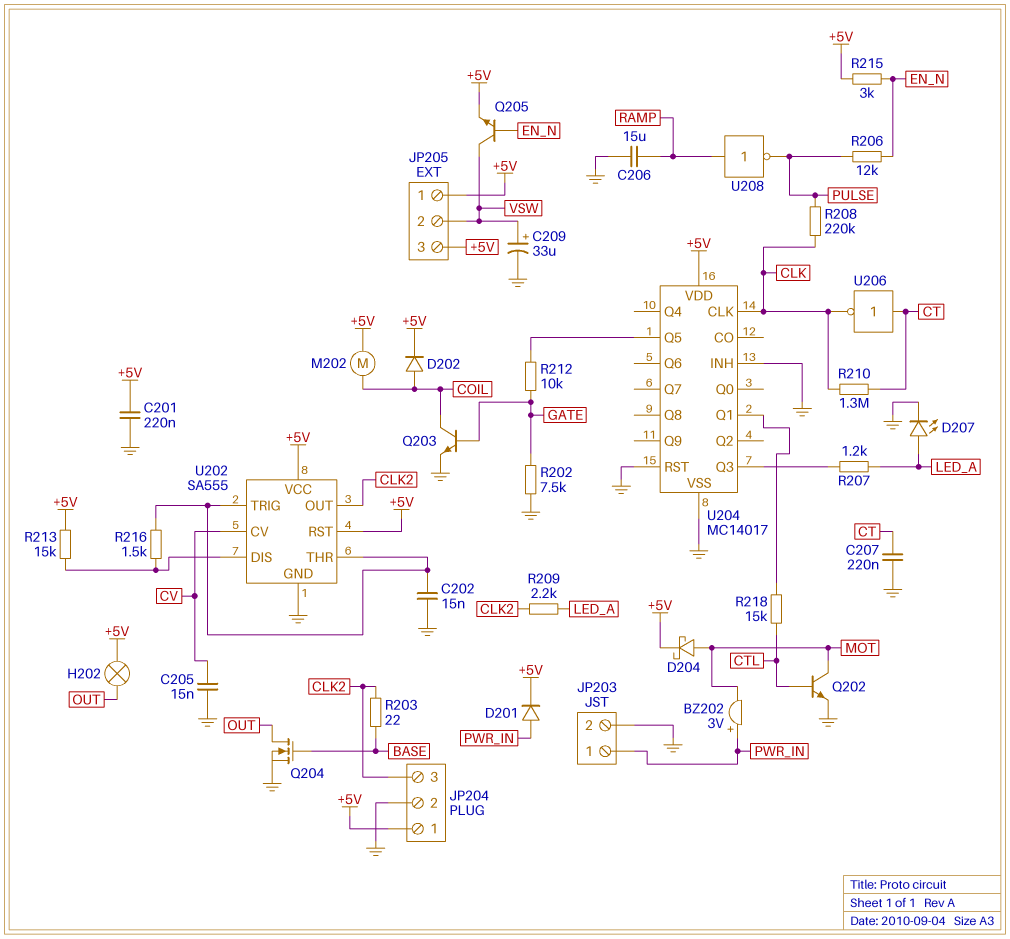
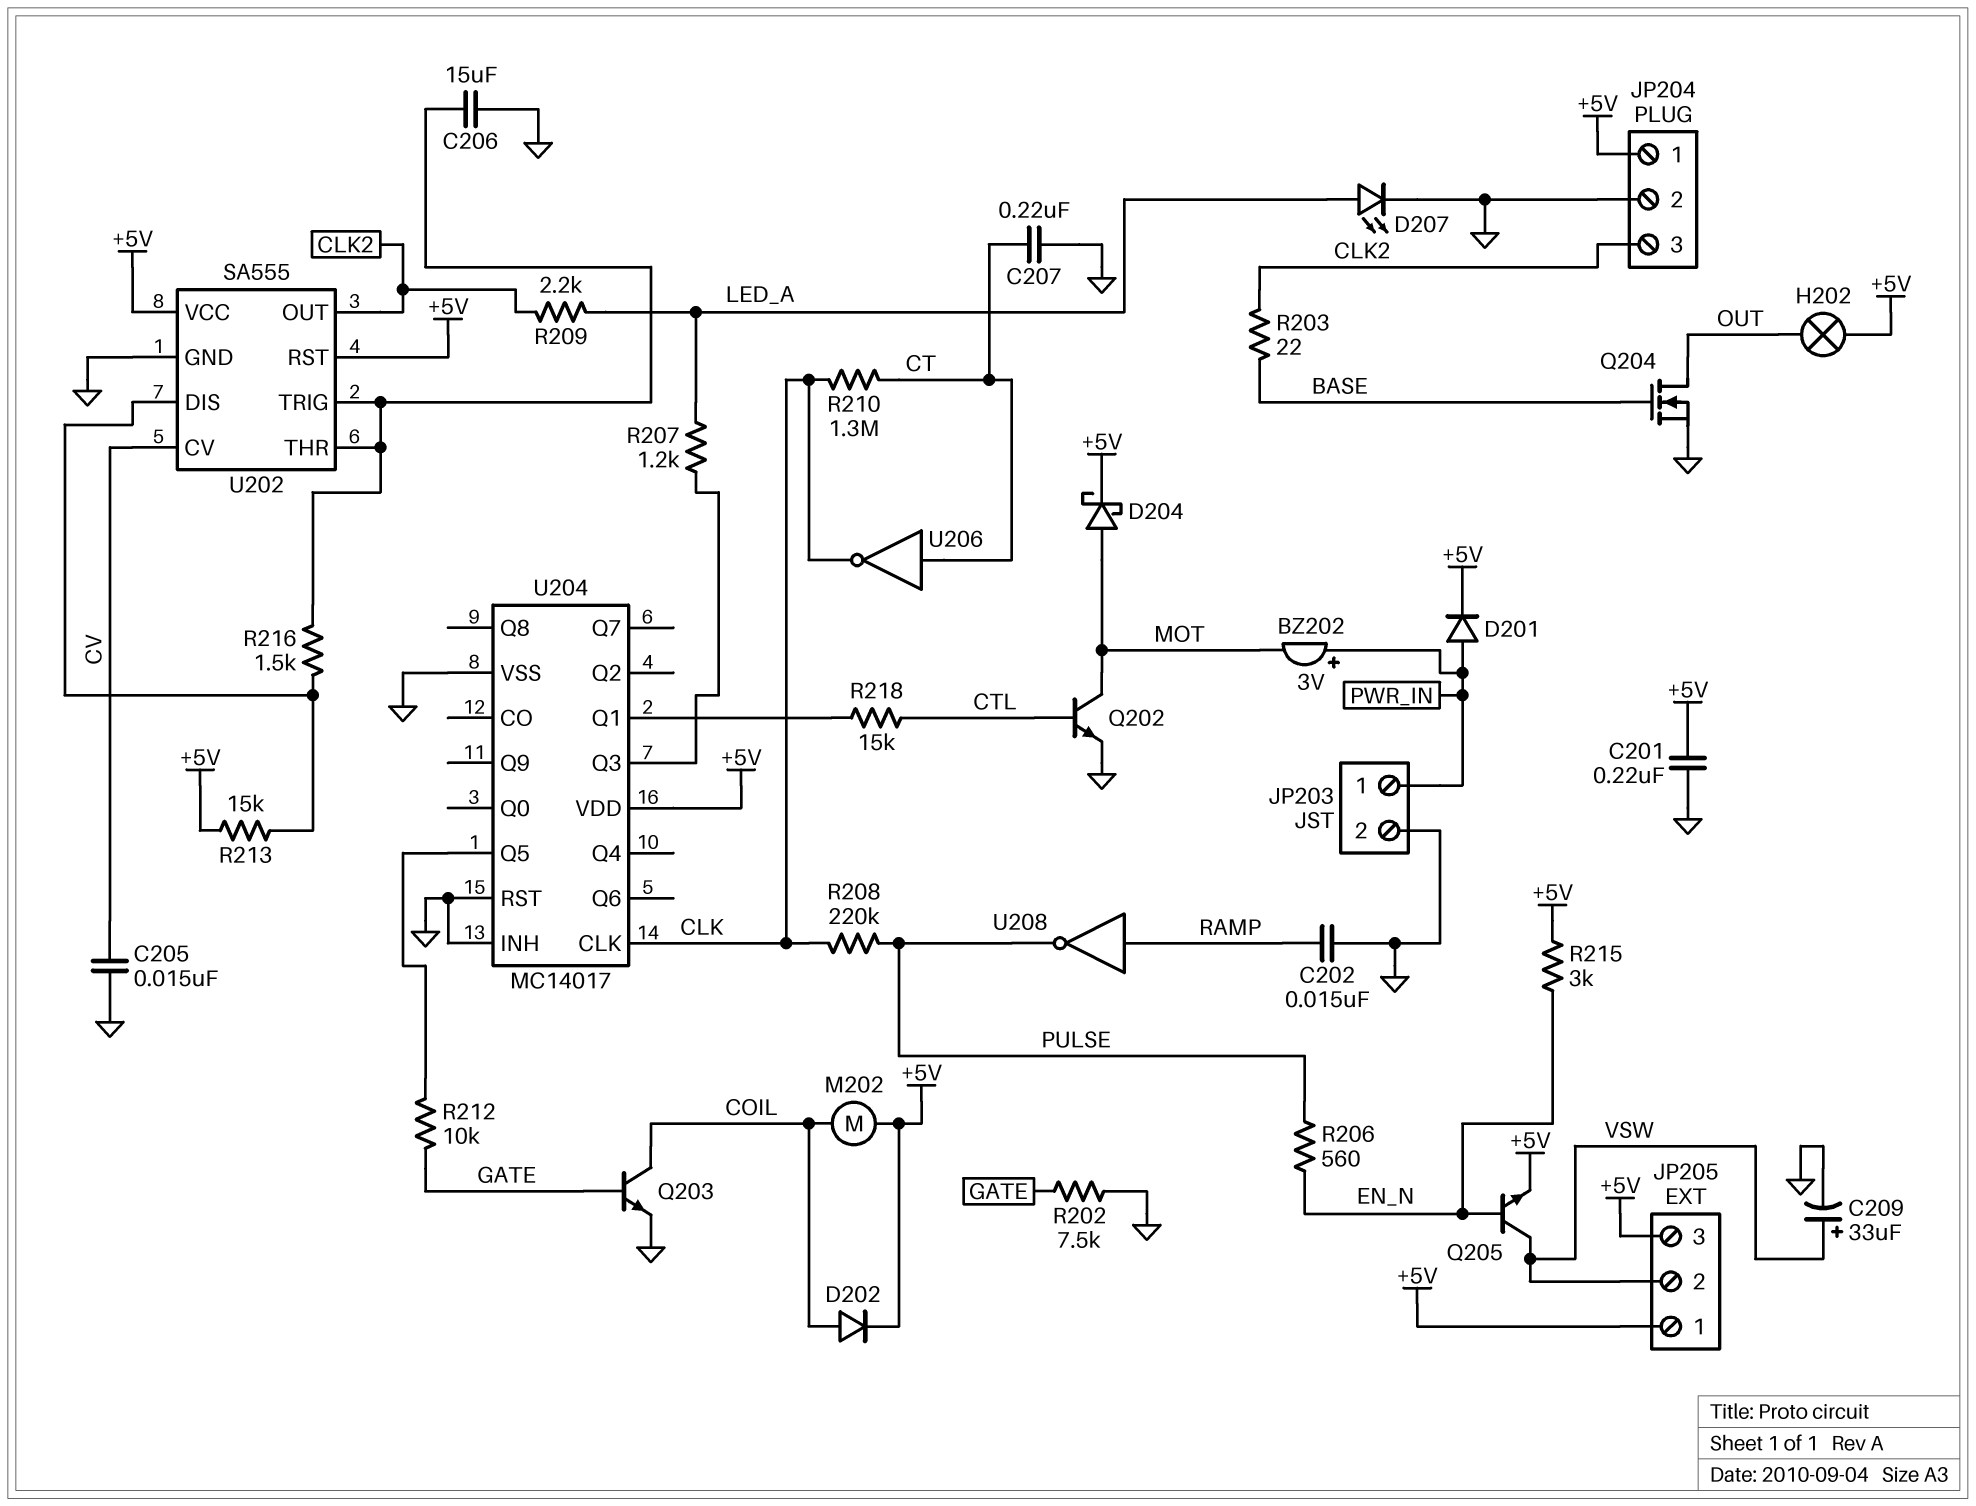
C202: 15nF (GND, U202/THR) -> 15nF (GND, RAMP)
C206: 15uF (GND, RAMP) -> 15uF (GND, U202/THR)
R206: 12k (EN_N, PULSE) -> 560 (EN_N, PULSE)

